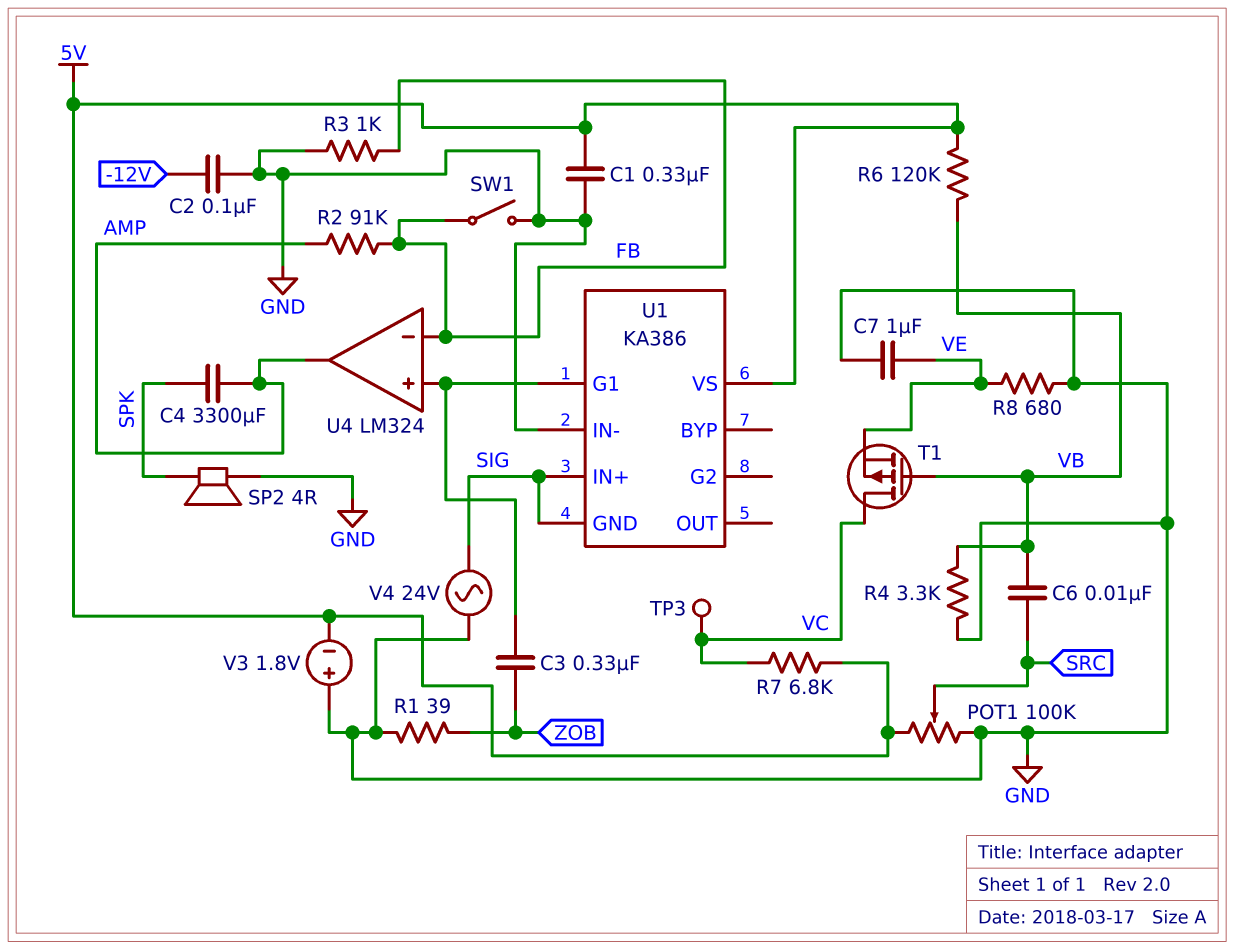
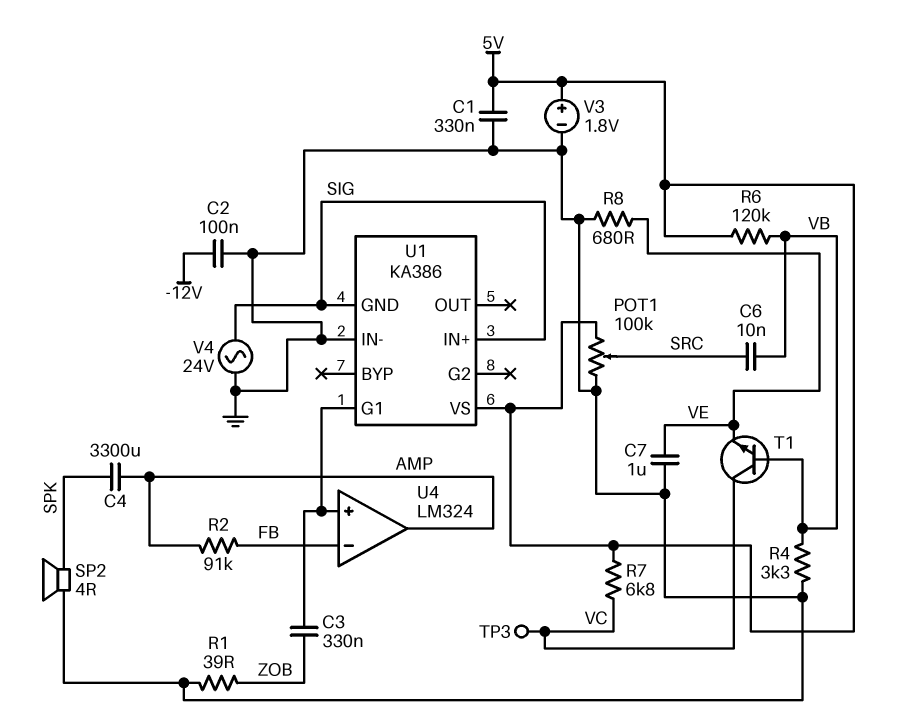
R3: 1k (FB, GND) -> none
SW1: switch (FB, GND) -> none
T1: PMOS (G VB, D VC, S VE) -> NPN (B VB, C VC, E VE)
V3: 1.8V (plus GND, minus 5V) -> 1.8V (plus 5V, minus GND)

